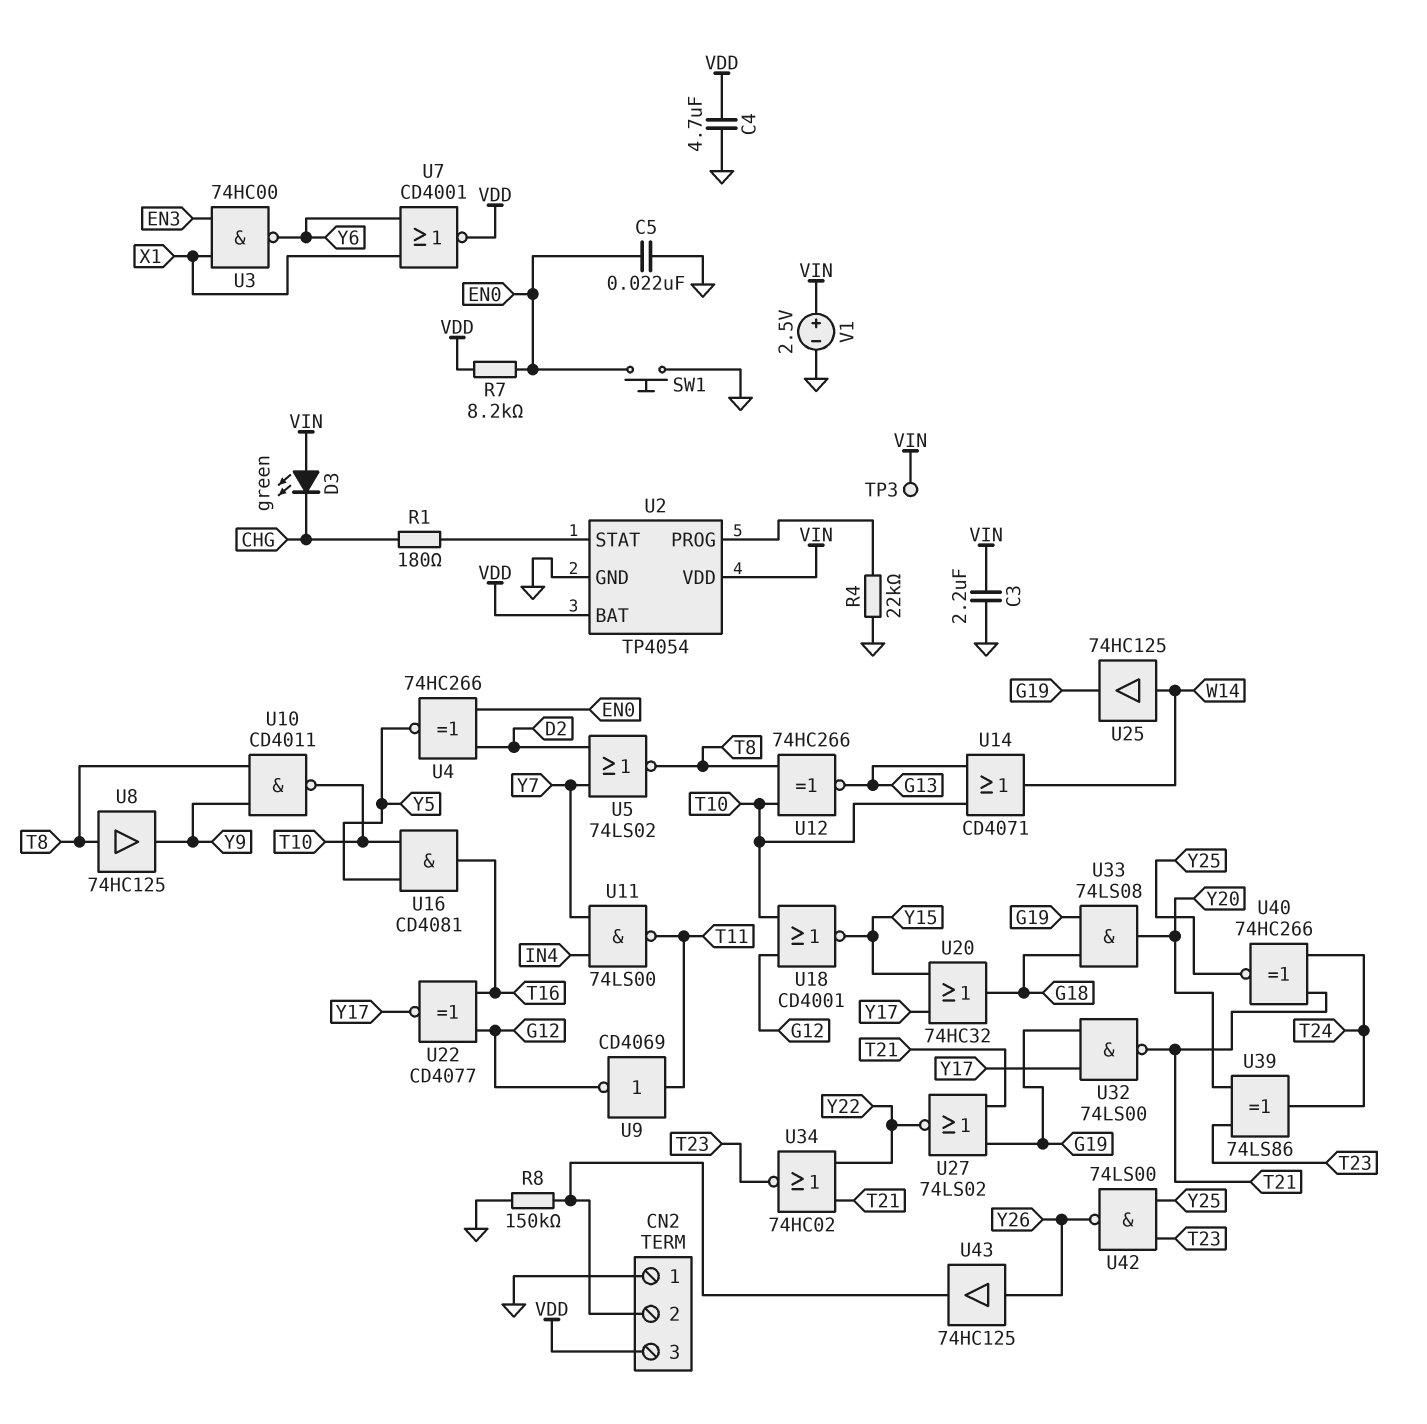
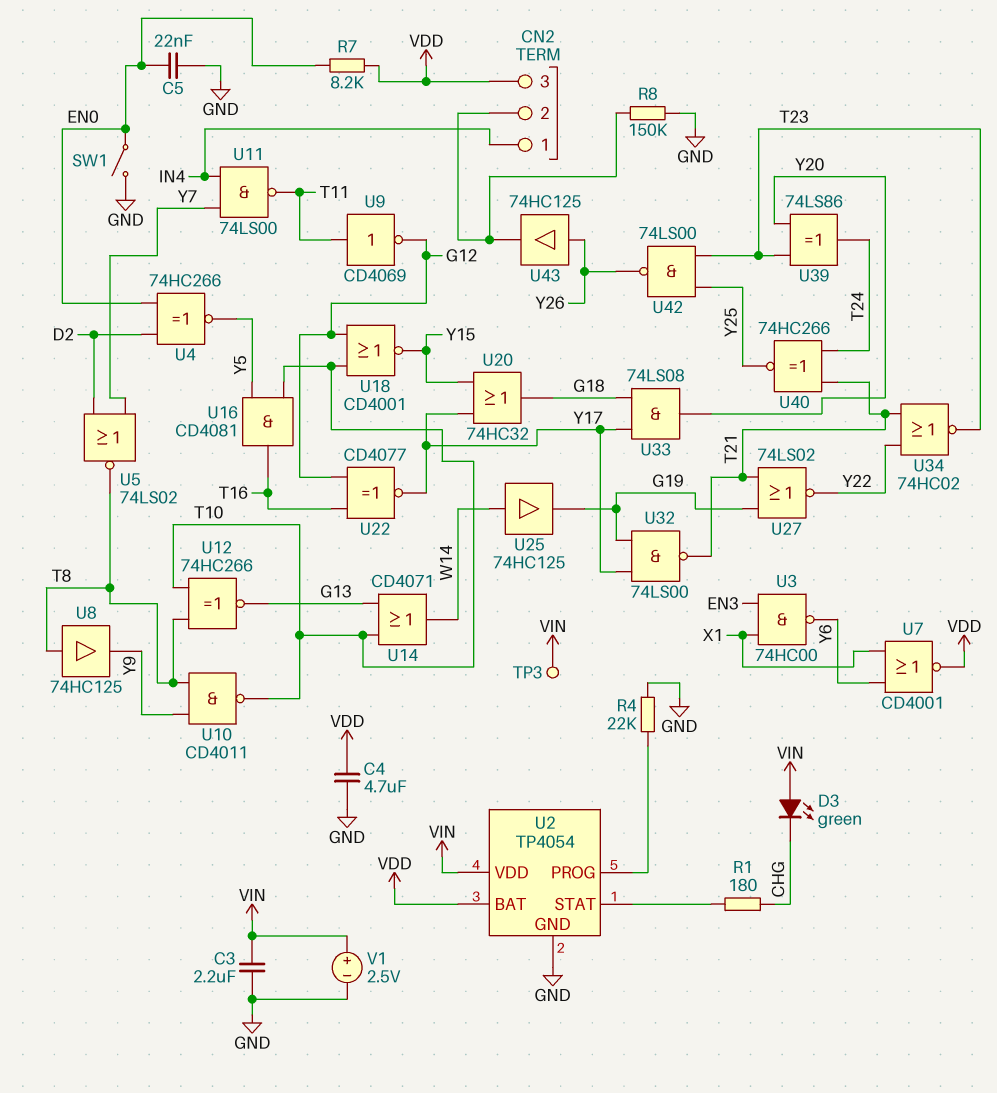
CN2 pin 1: GND -> IN4
SW1: button (EN0, GND) -> switch (EN0, GND)
U33: AND 74LS08 (in G18, in G19, out Y20) -> AND 74LS08 (in G18, in Y17, out Y20)

